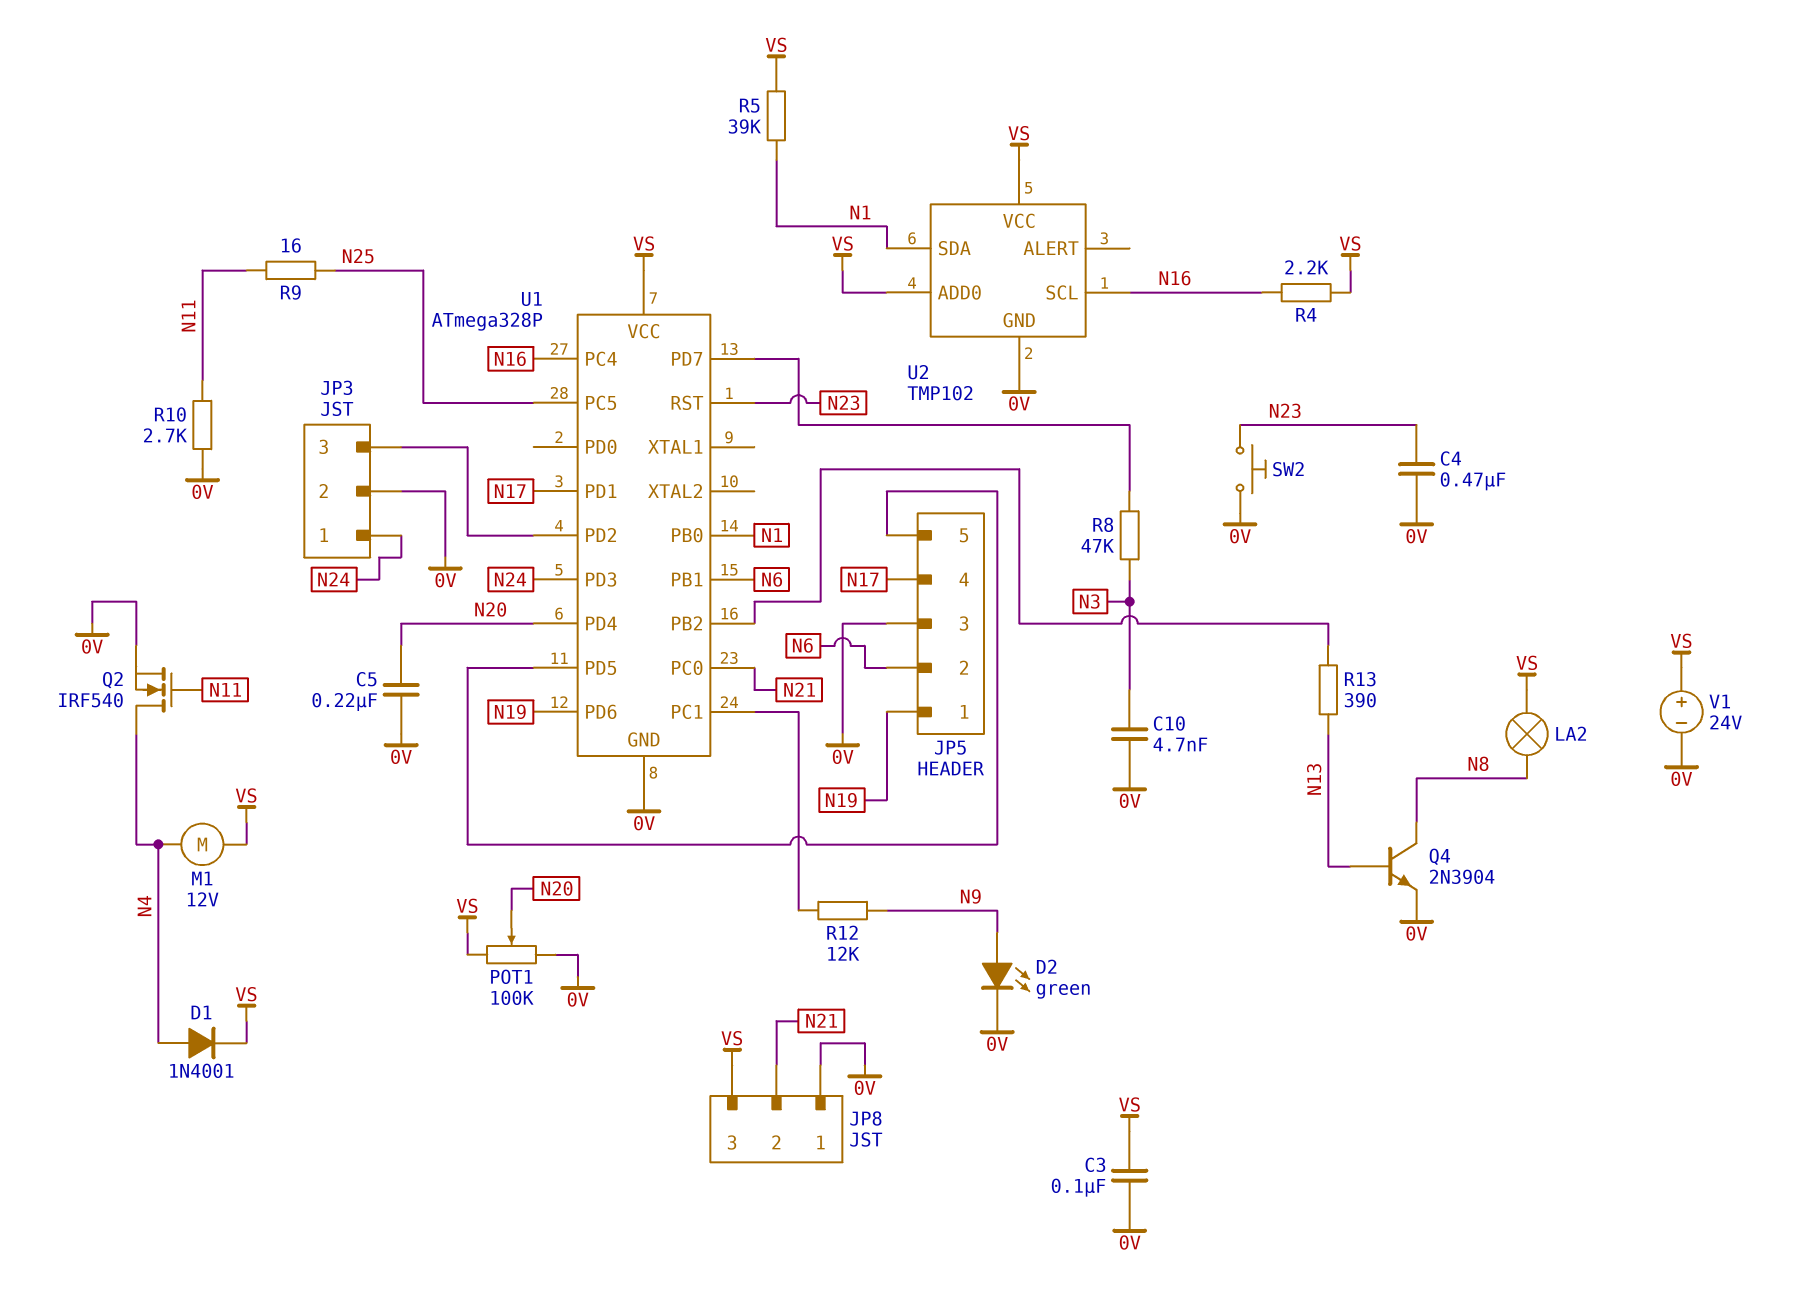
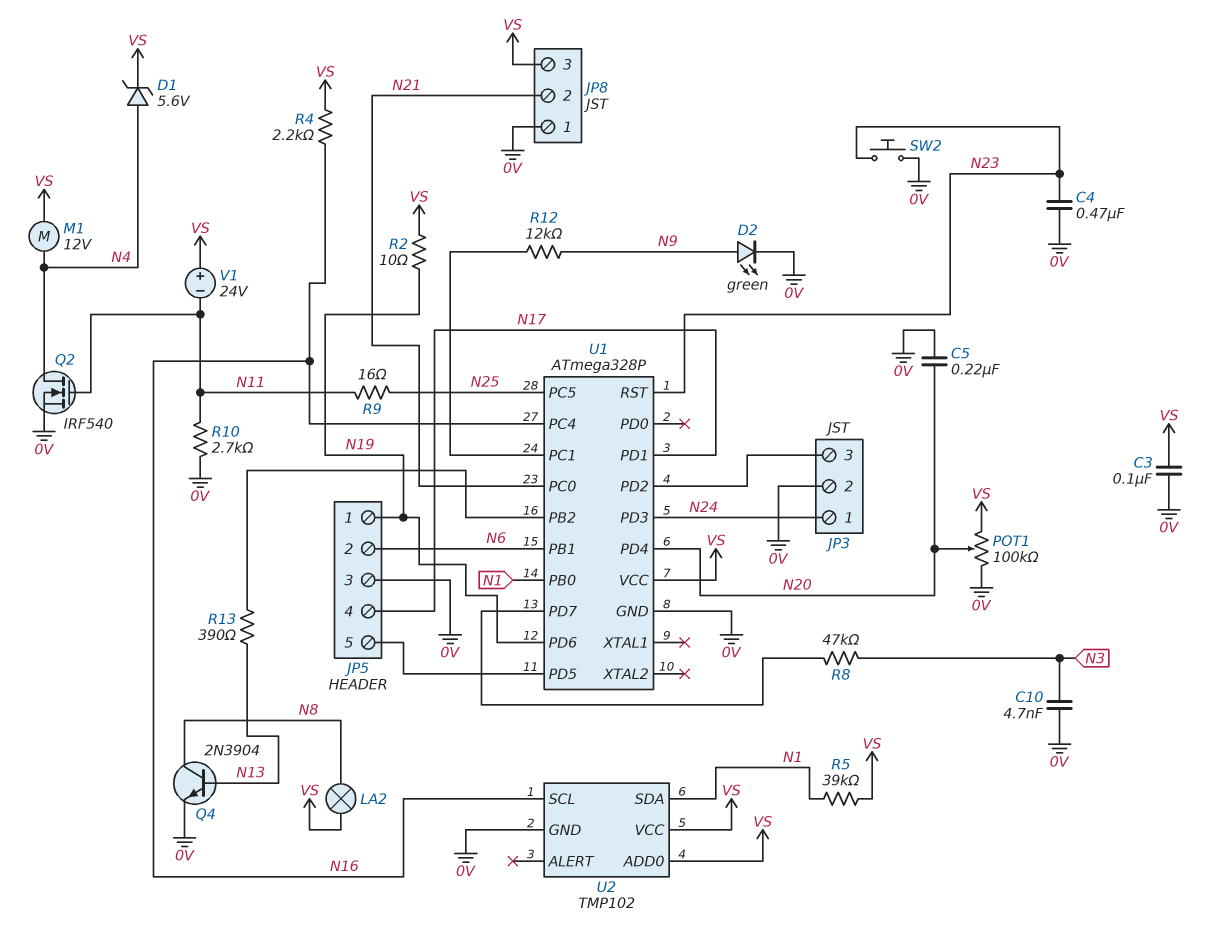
D1: diode 1N4001 (A N4, K VS) -> zener 5.6V (A N4, K VS)
R2: none -> 10 (N19, VS)
V1: 24V (plus VS, minus 0V) -> 24V (plus VS, minus N11)

